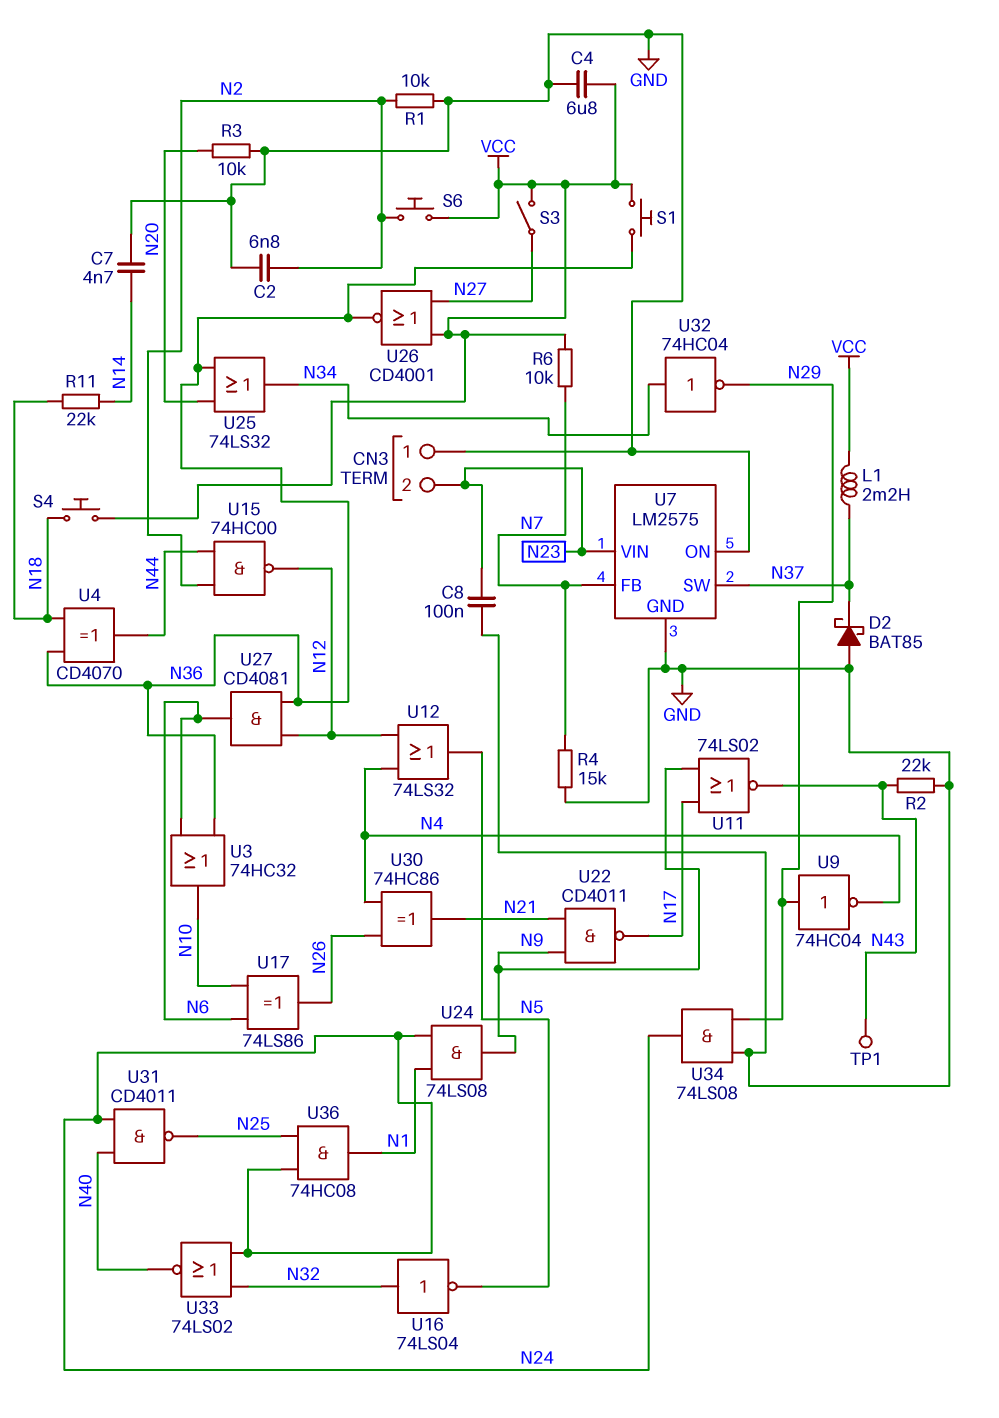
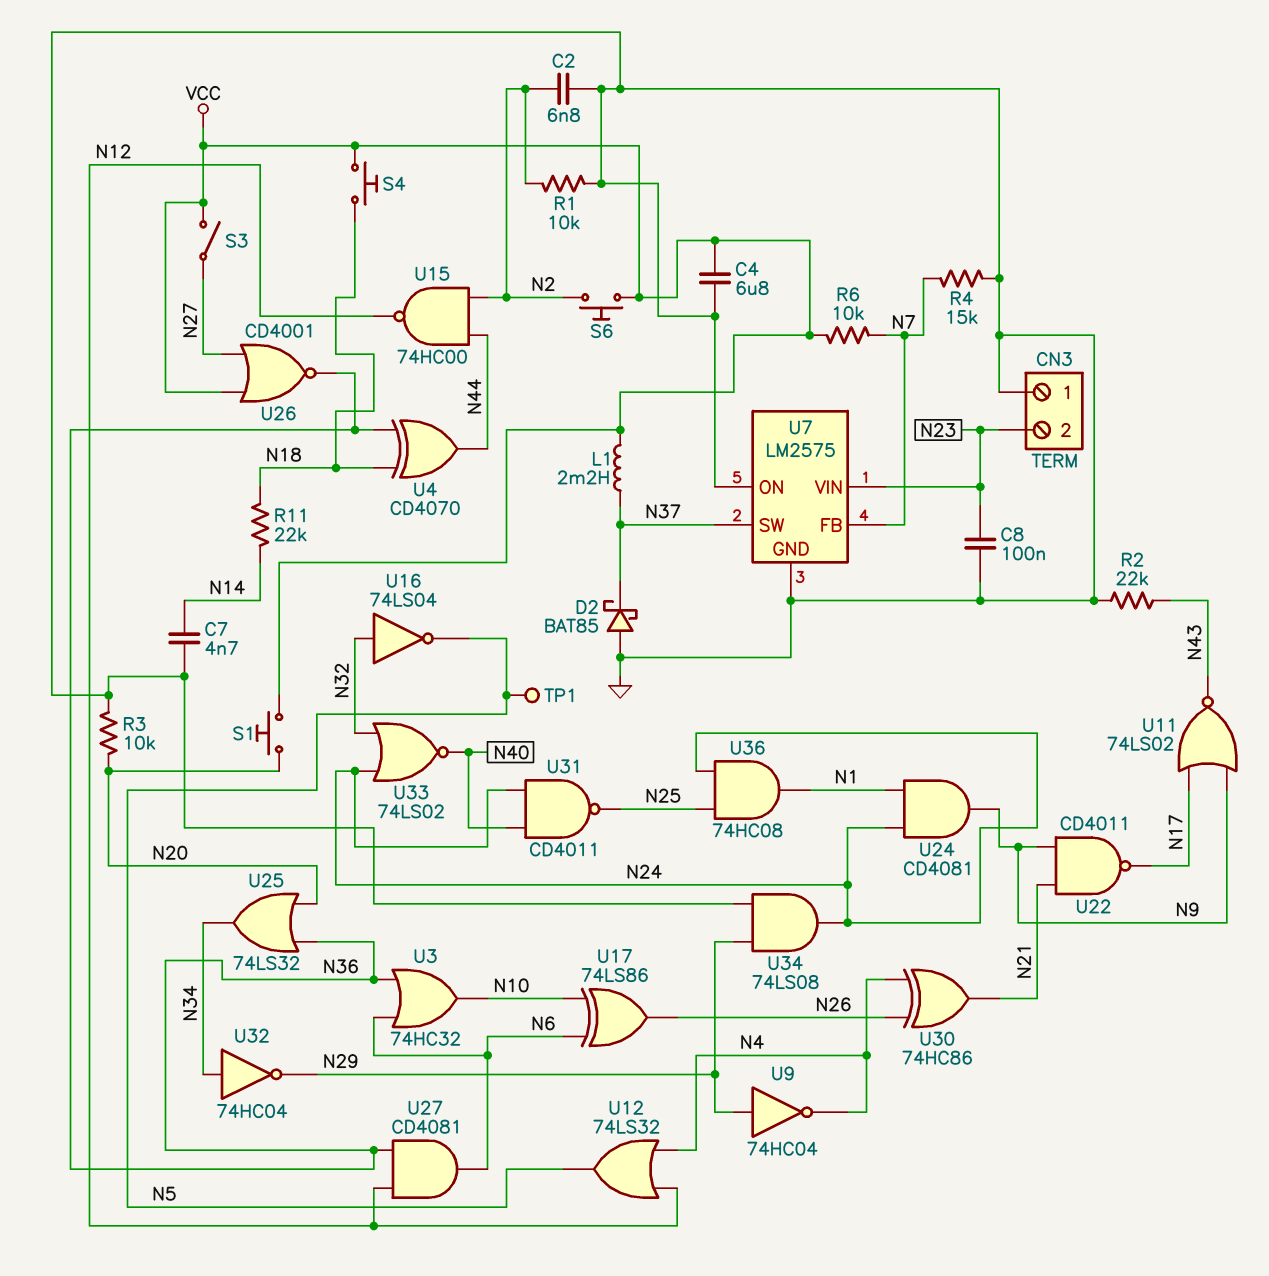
S1: button (N36, VCC) -> button (N20, VCC)
TP1: test point (N43) -> test point (N5)
U24: AND 74LS08 (in N1, in N24, out N9) -> AND CD4081 (in N1, in N24, out N9)

